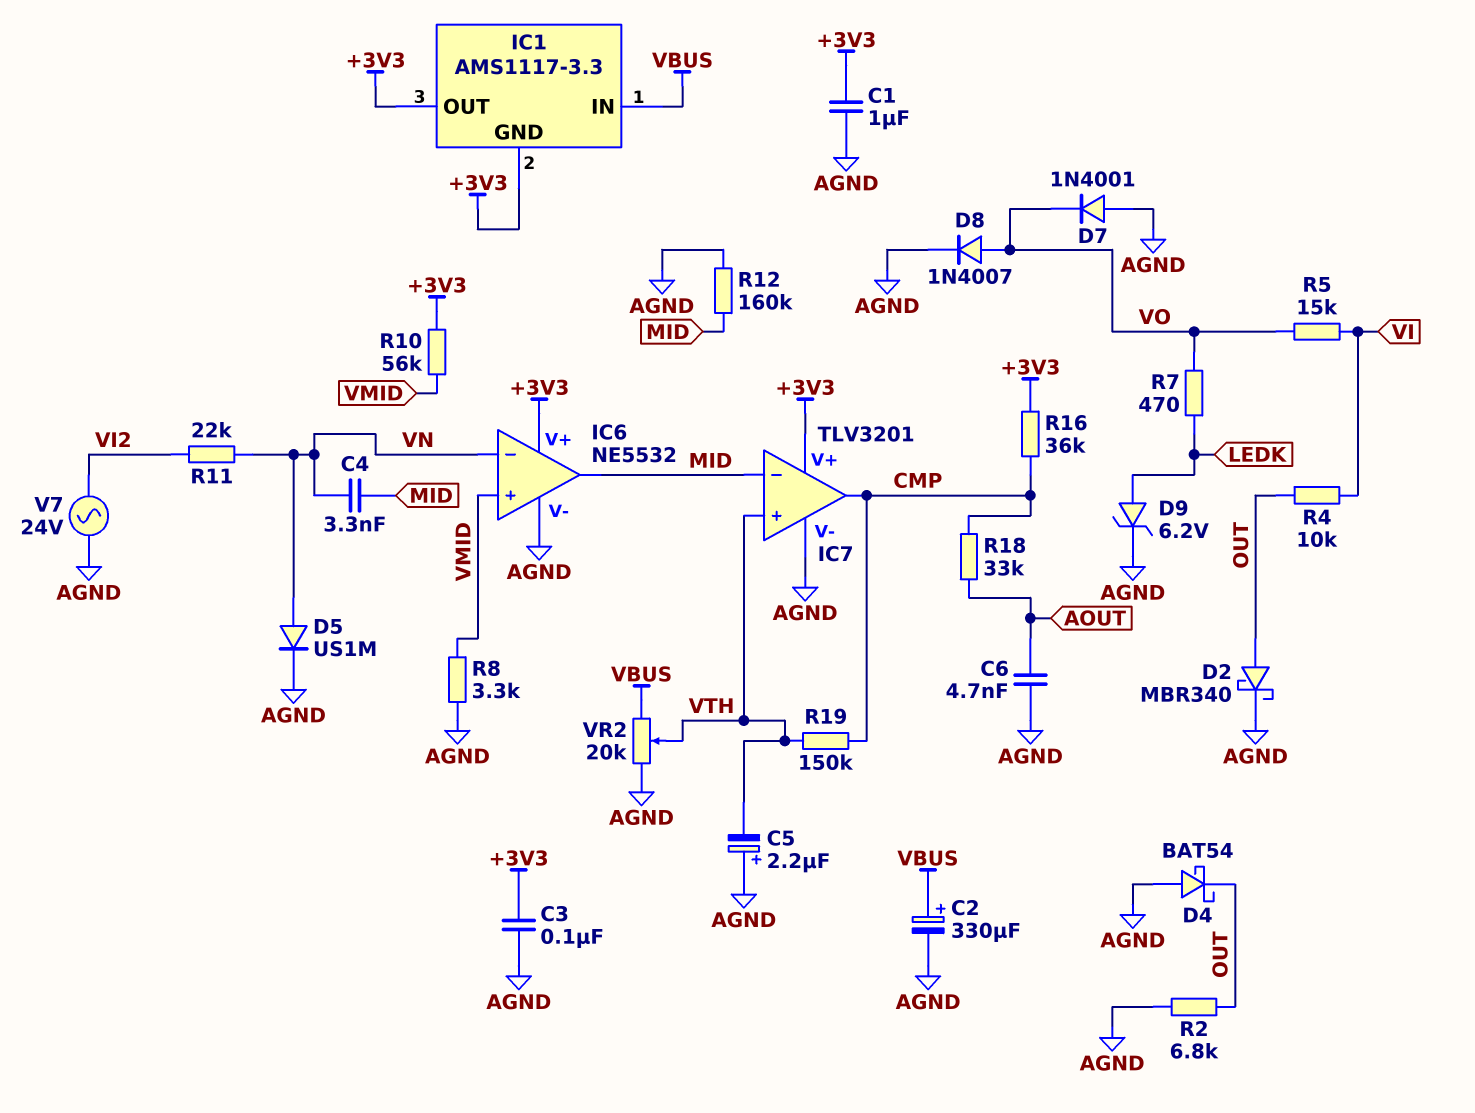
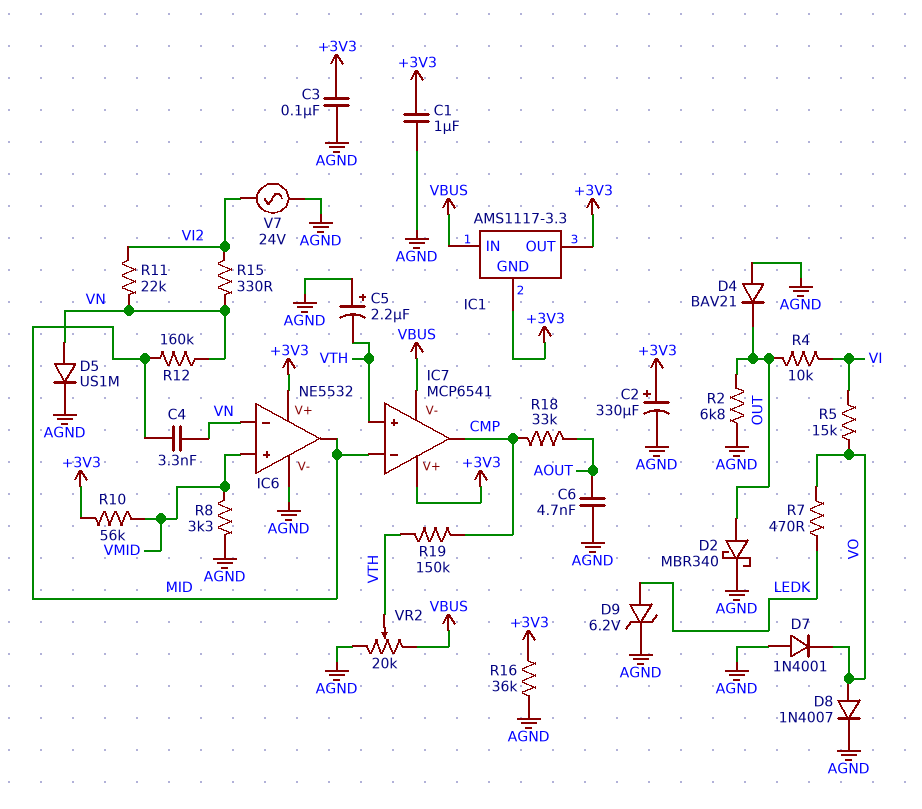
C2: 330uF (plus VBUS, minus AGND) -> 330uF (plus +3V3, minus AGND)
D4: schottky BAT54 (A AGND, K OUT) -> diode BAV21 (A AGND, K OUT)
IC7: TLV3201 -> MCP6541
IC7 pin V-: AGND -> VBUS
R12: 160k (AGND, MID) -> 160k (MID, VN)
R15: none -> 330 (VI2, VN)
R16: 36k (+3V3, CMP) -> 36k (+3V3, AGND)

